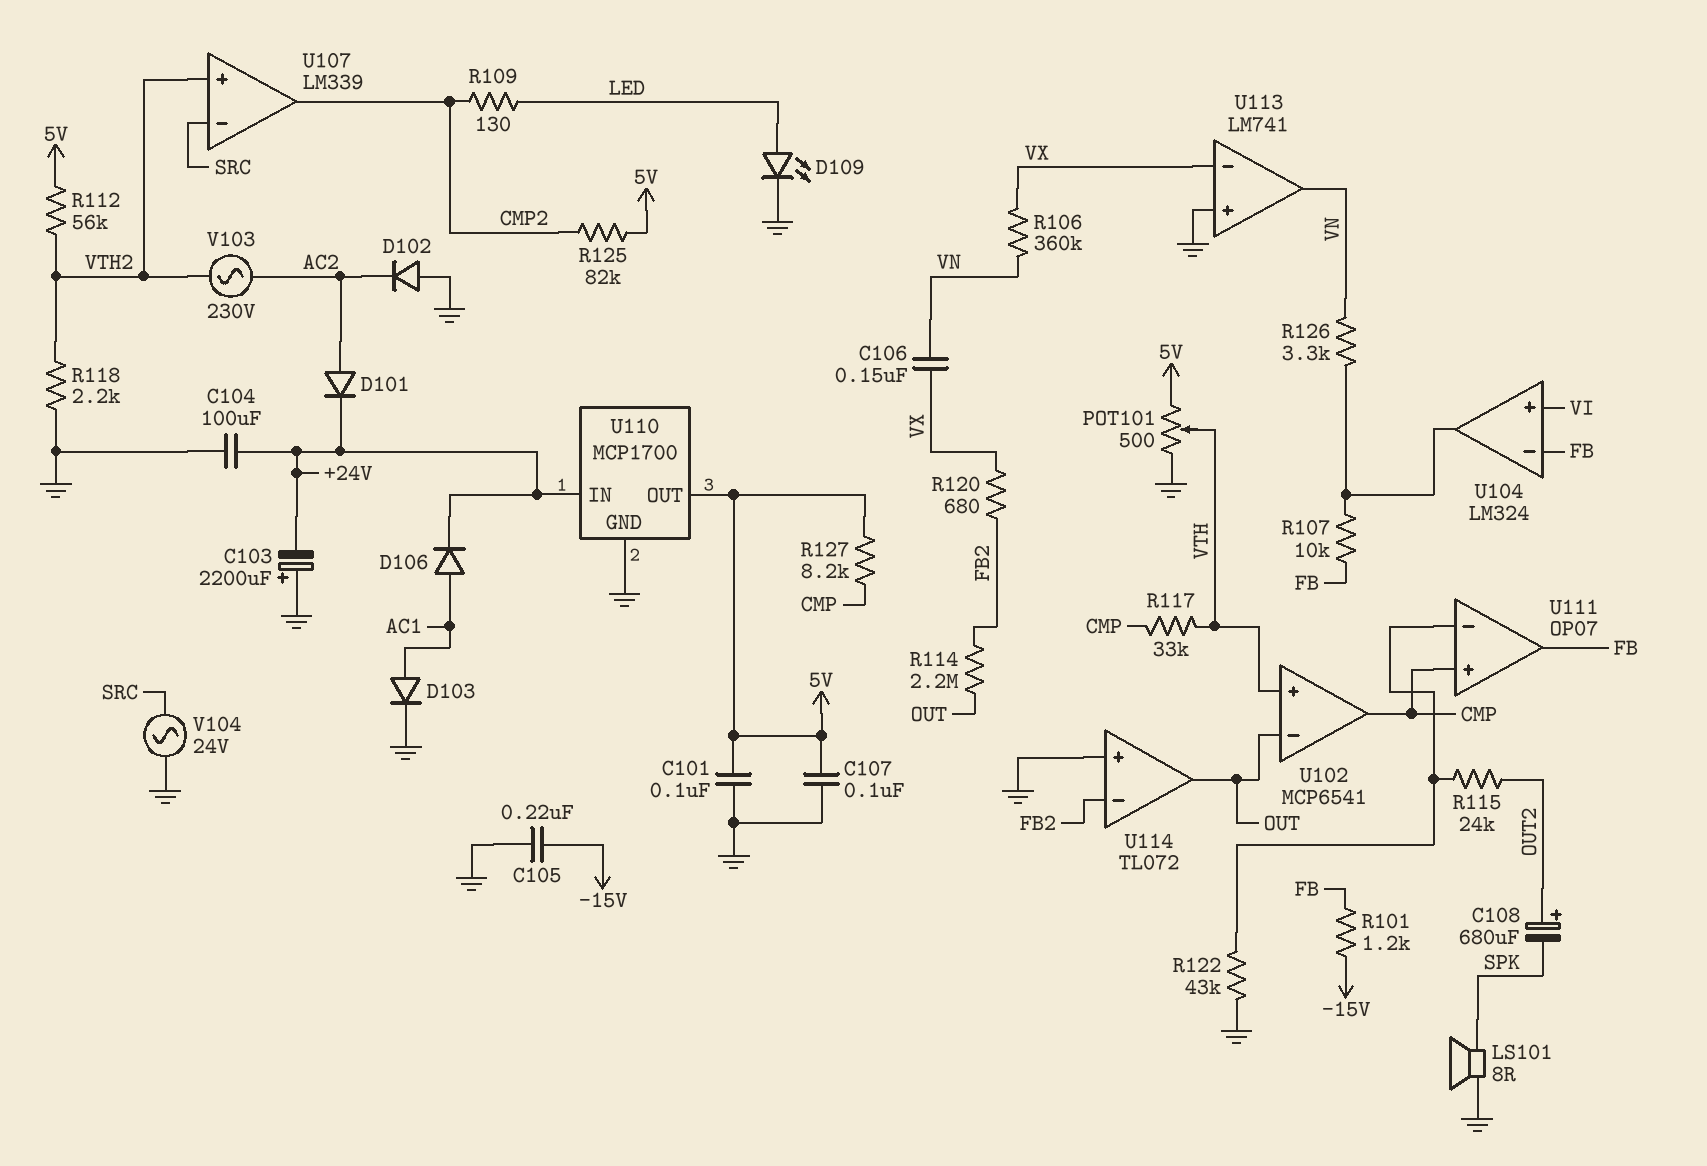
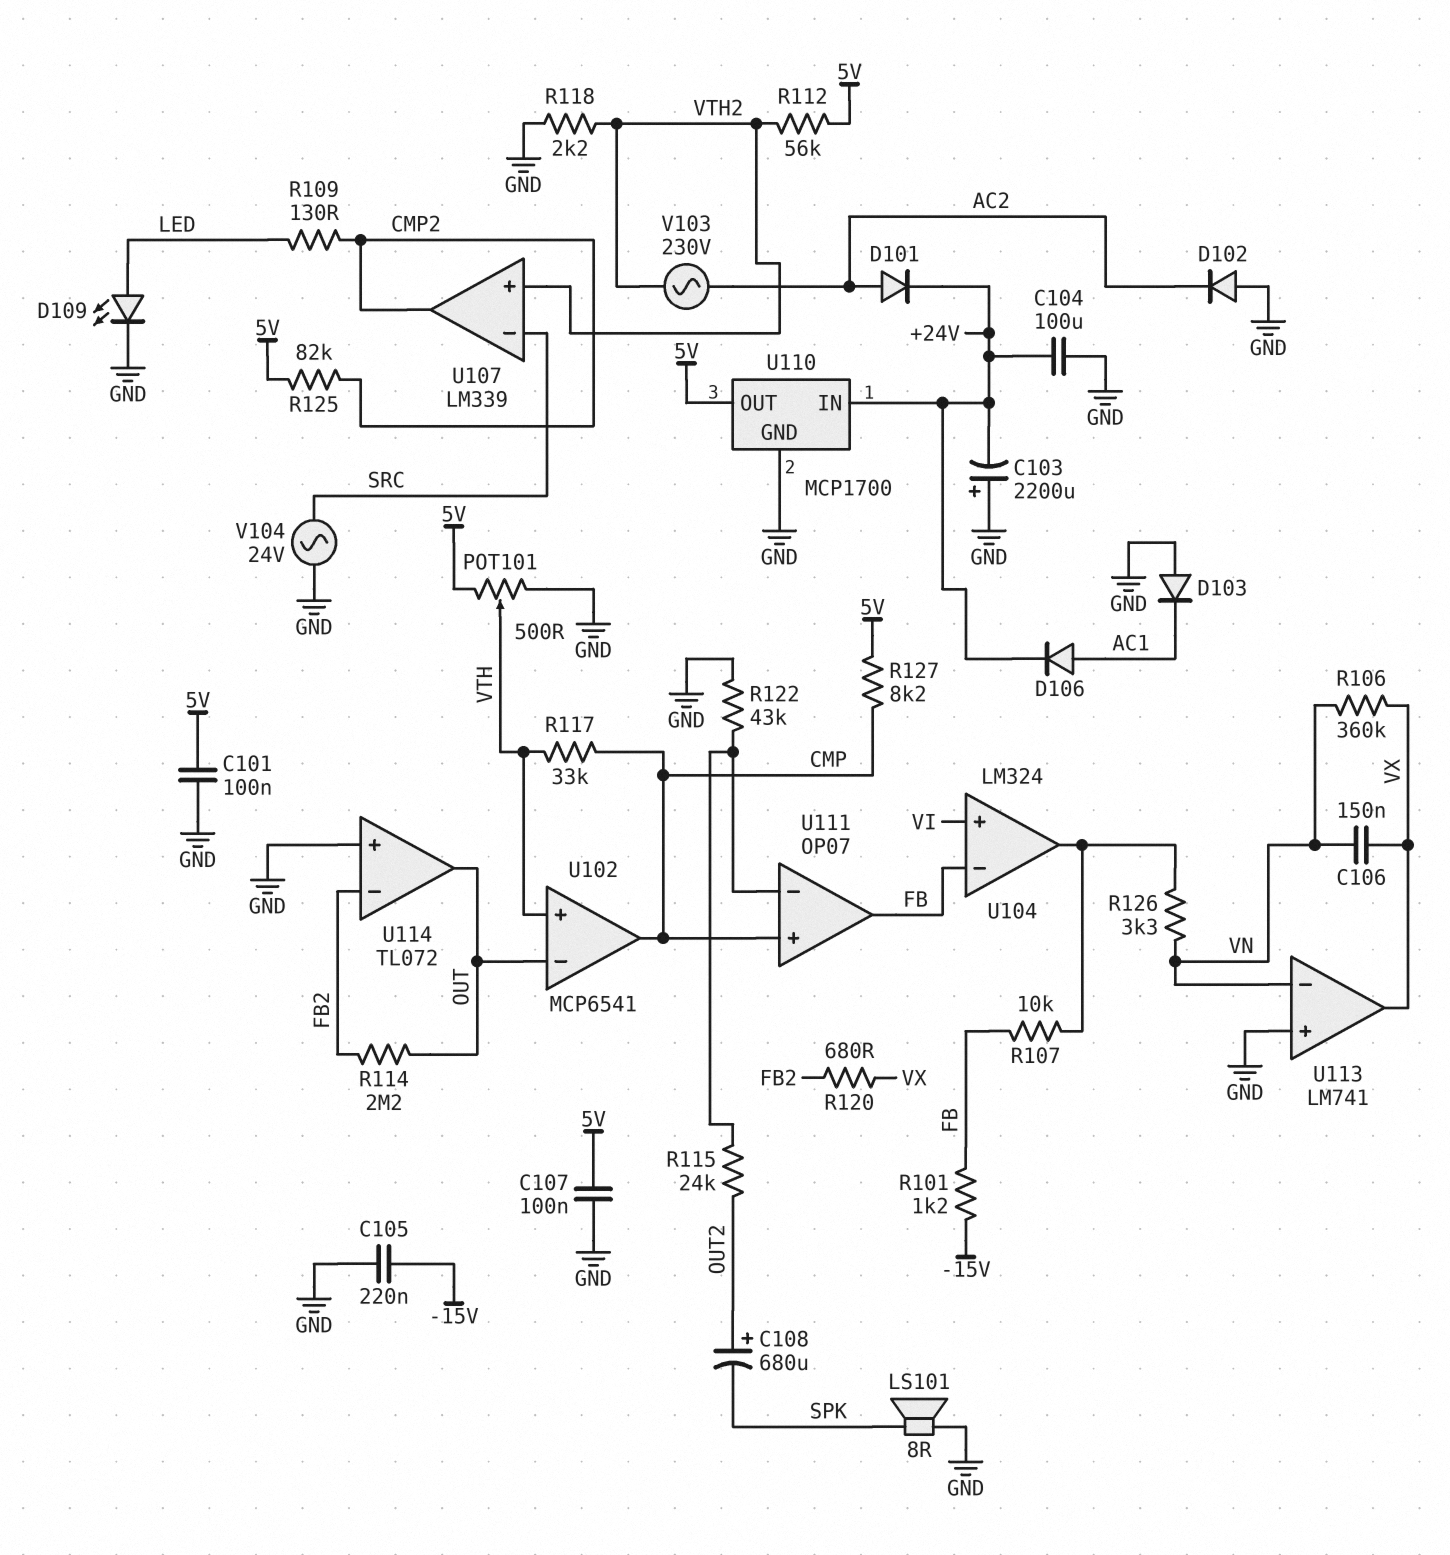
D103: diode (A AC1, K GND) -> diode (A GND, K AC1)
U113 pin in-: VX -> VN
U113 pin out: VN -> VX

